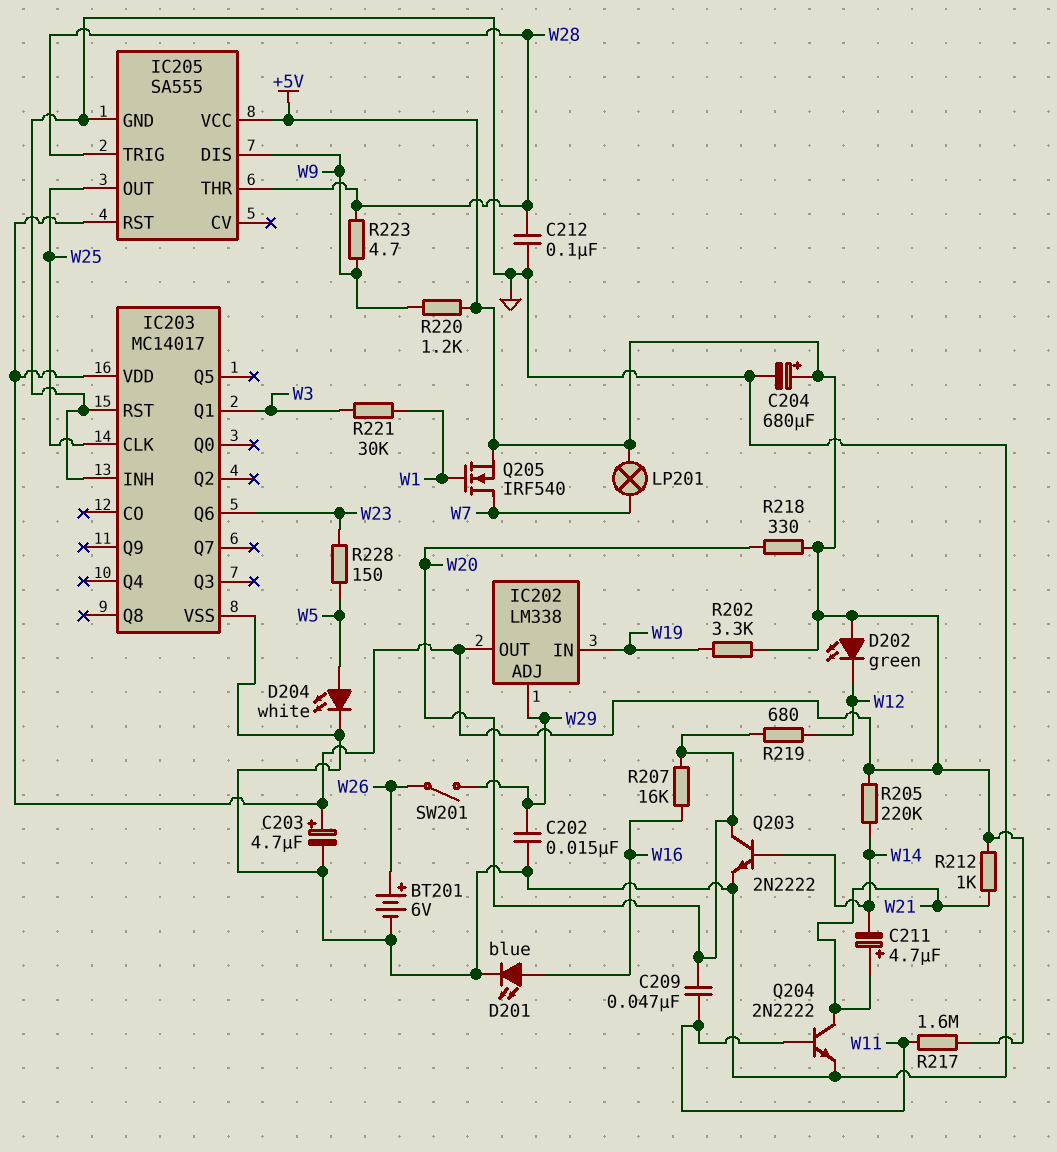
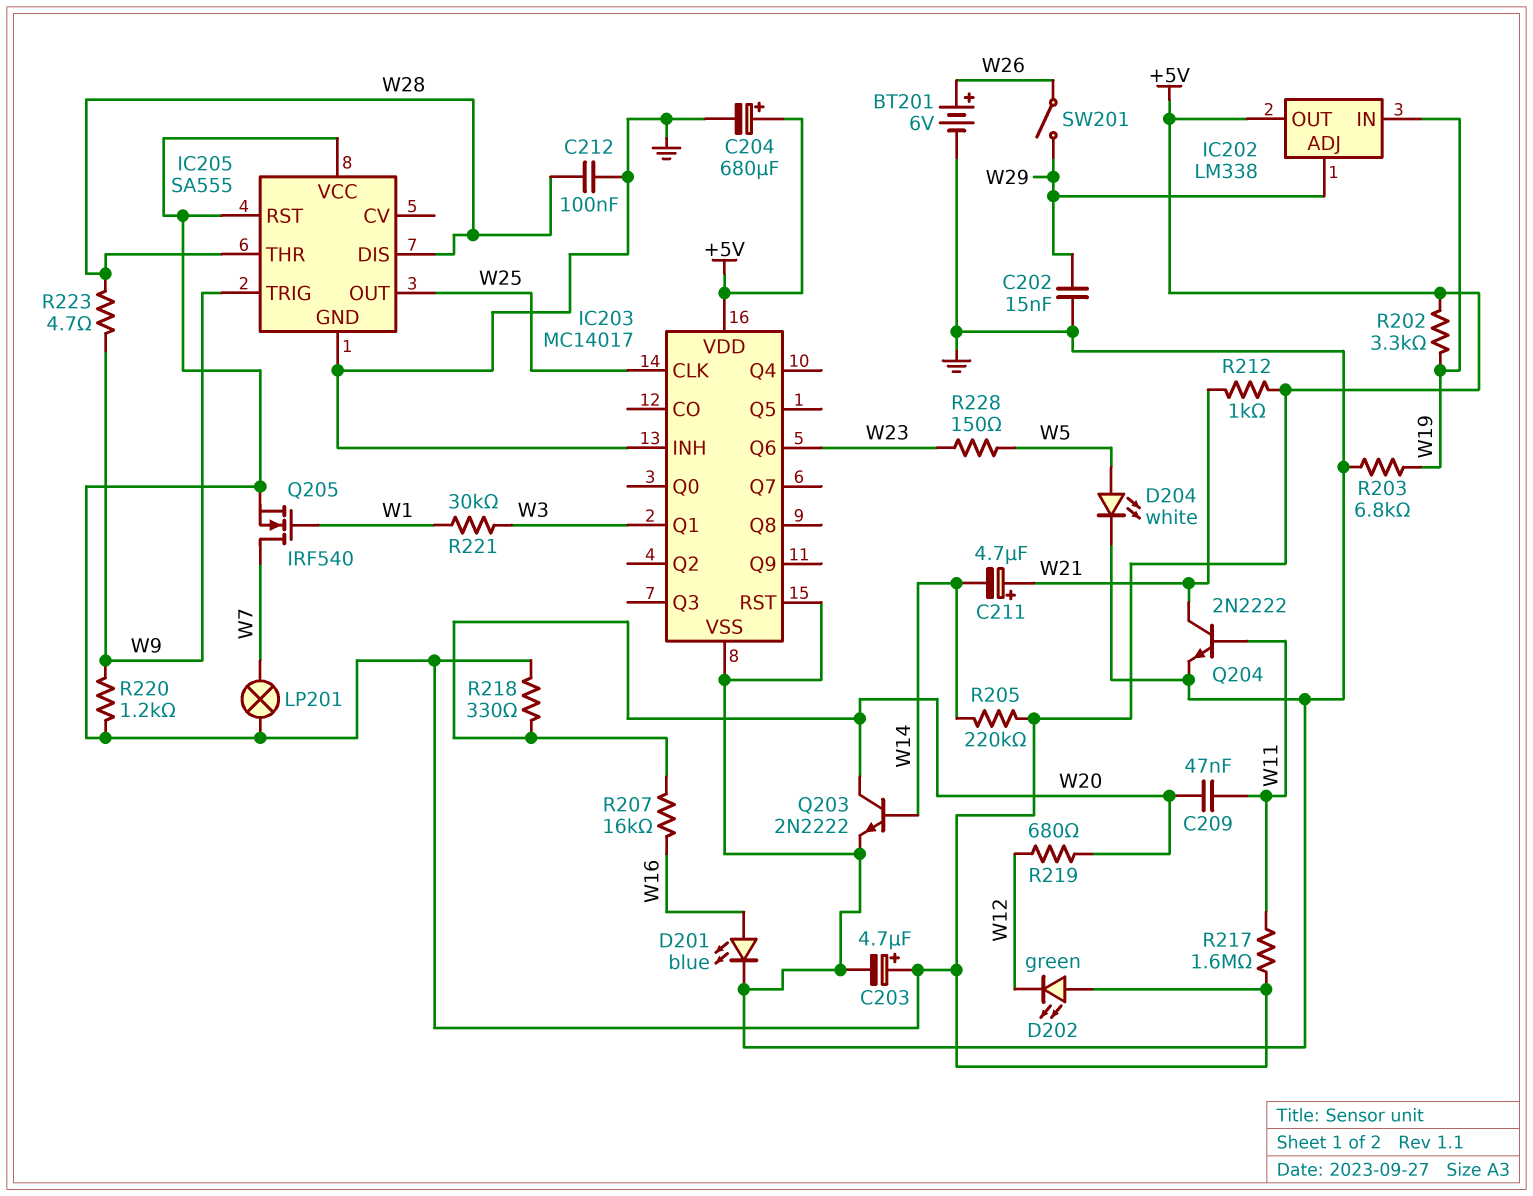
IC205 pin DIS: W9 -> W28
IC205 pin TRIG: W28 -> W9
R203: none -> 6.8k (GND, W19)

